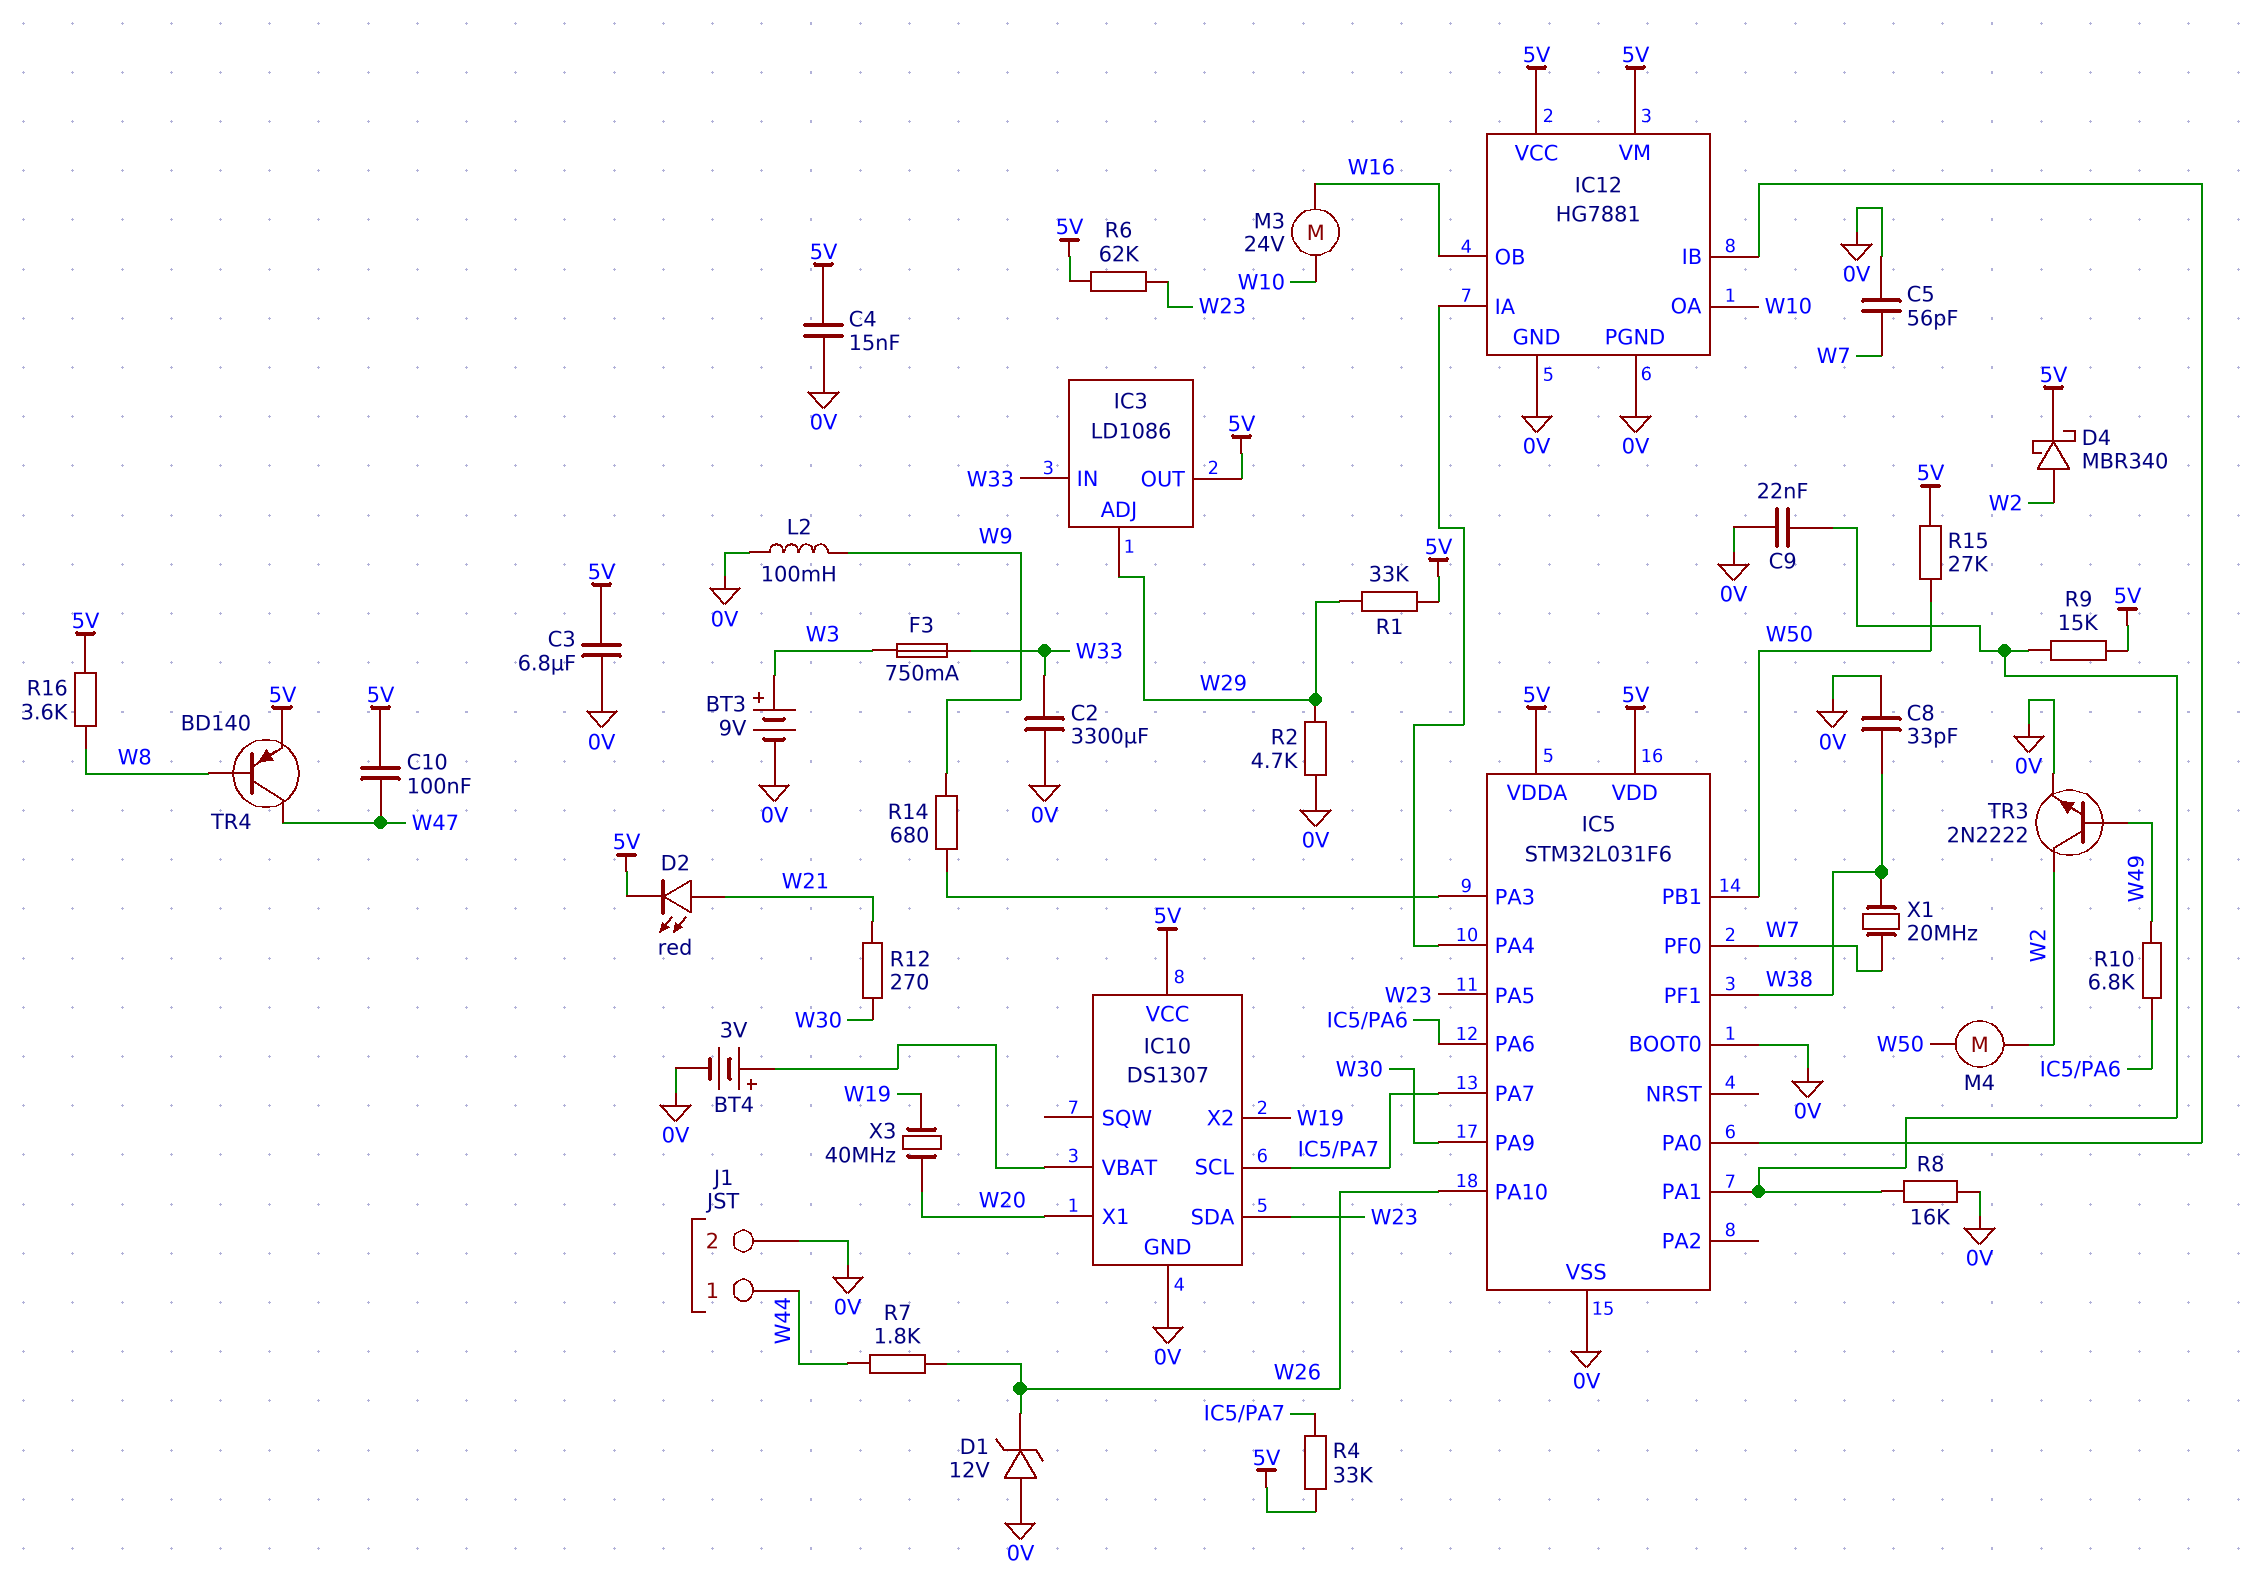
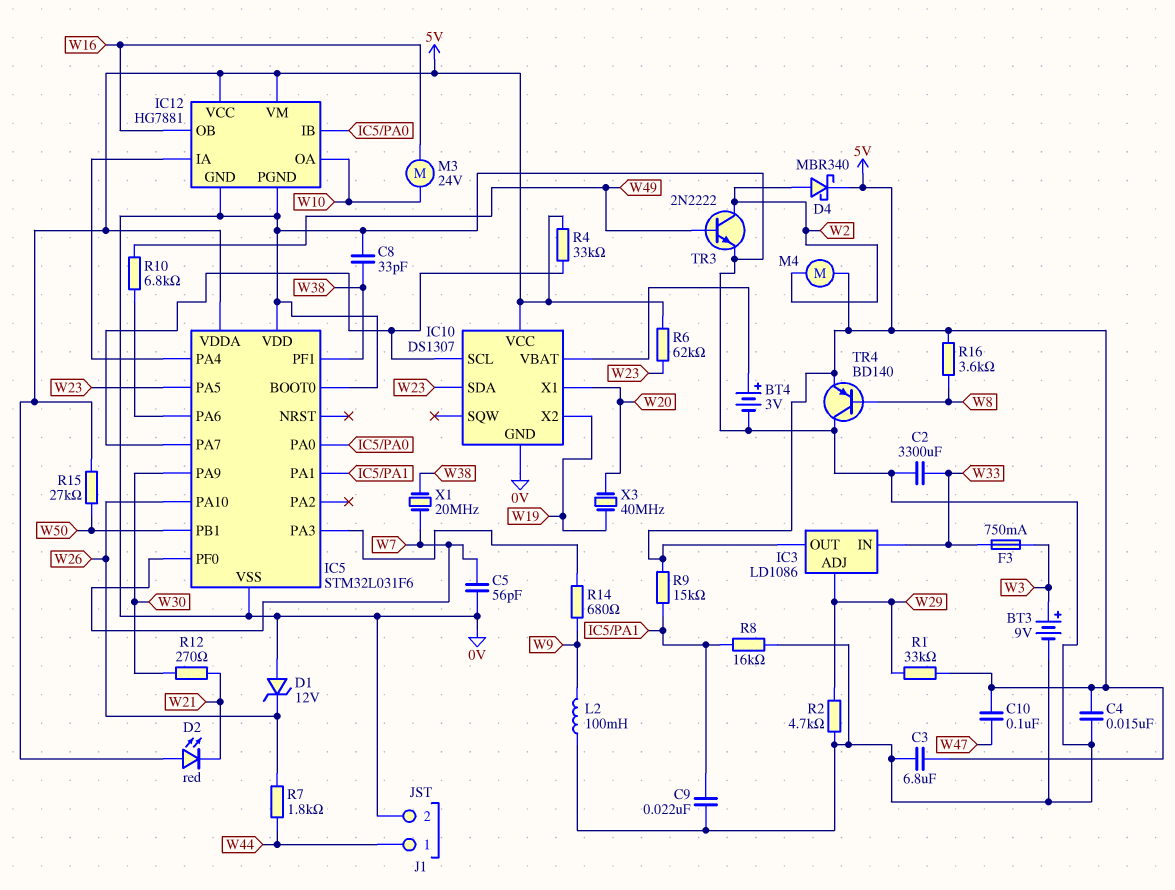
D2: LED red (A W21, K 5V) -> LED red (A 5V, K W21)
IC5 pin VDD: 5V -> 0V
M4: motor (W2, W50) -> motor (5V, W2)
TR4: PNP BD140 (B W8, C W47, E 5V) -> PNP BD140 (B W8, C 0V, E 5V)

